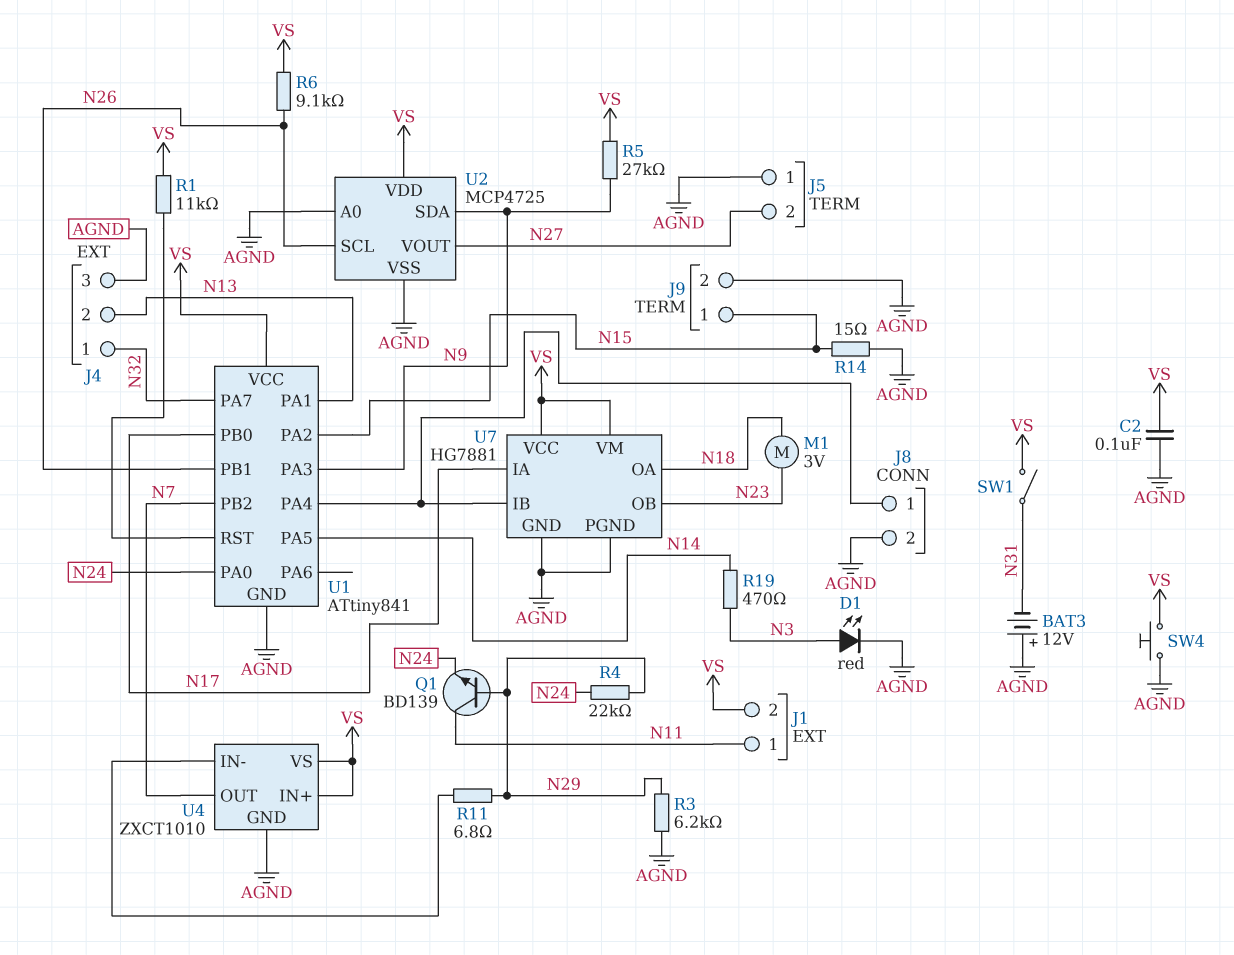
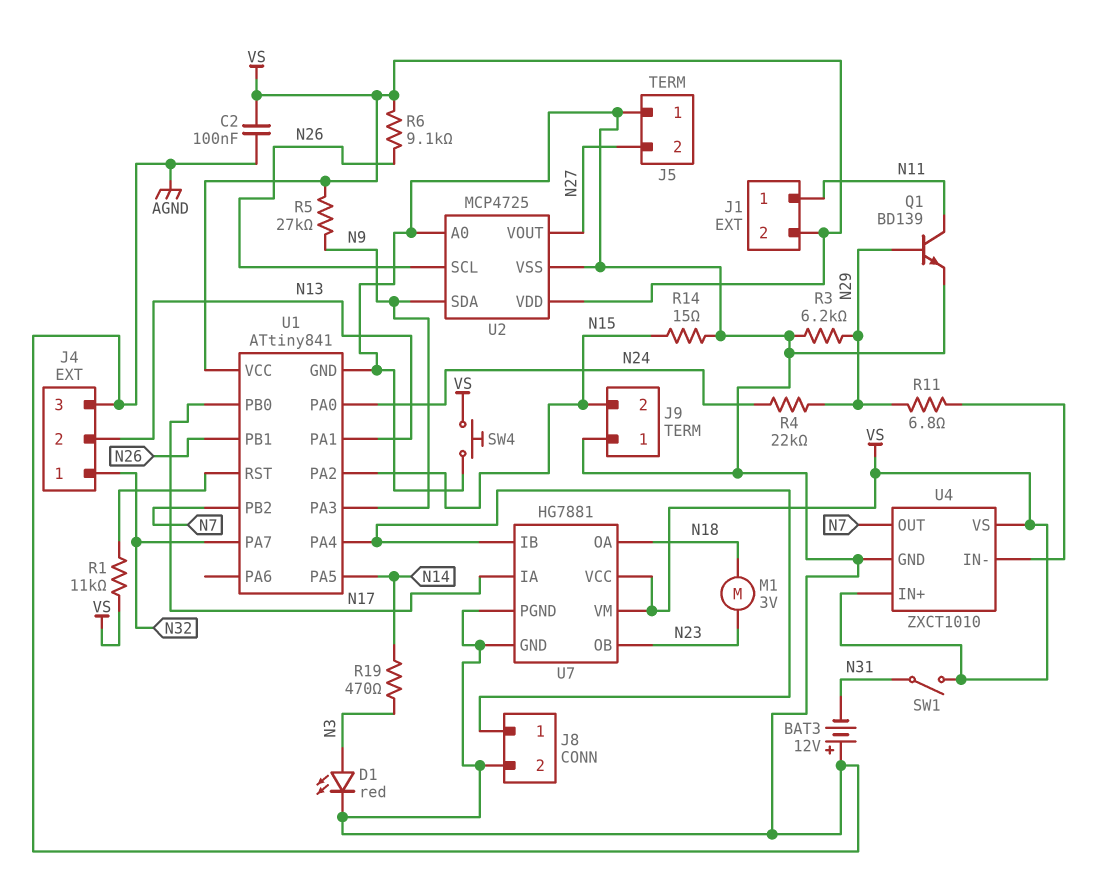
J9 pin 1: N15 -> AGND
J9 pin 2: AGND -> N15
Q1: NPN BD139 (B N29, C N11, E N24) -> NPN BD139 (B N29, C N11, E AGND)

